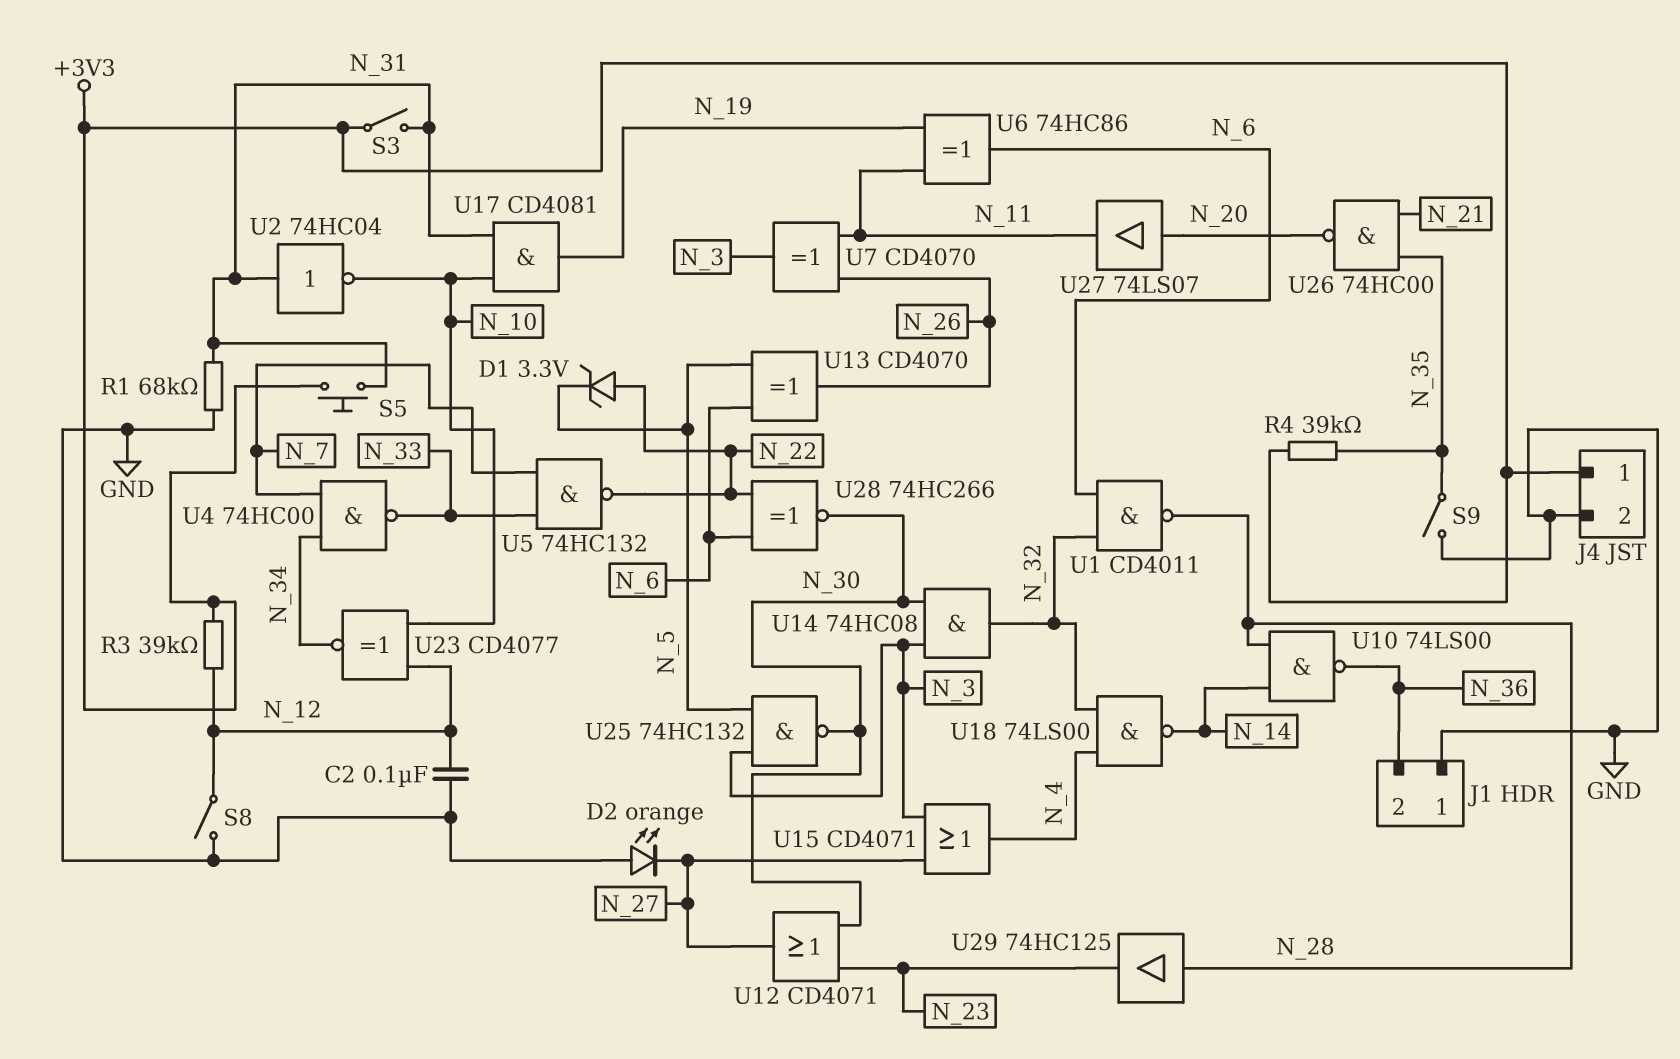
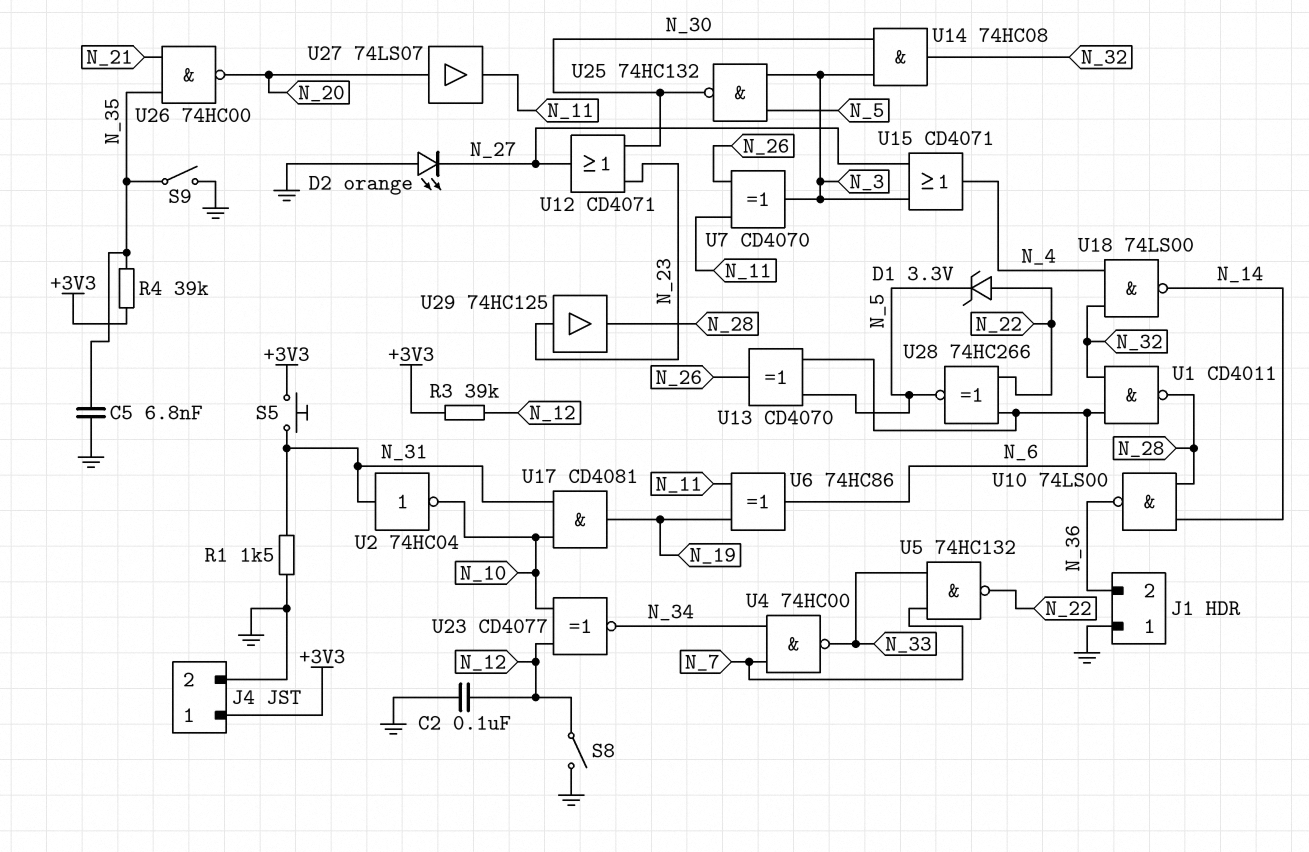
C5: none -> 6.8nF (GND, N_35)
R1: 68k (GND, N_31) -> 1.5k (GND, N_31)
S3: switch (+3V3, N_31) -> none
U28: XNOR 74HC266 (in N_6, in N_22, out N_30) -> XNOR 74HC266 (in N_6, in N_22, out N_5)
U29: buffer 74HC125 (in N_28, out N_23) -> buffer 74HC125 (in N_23, out N_28)

